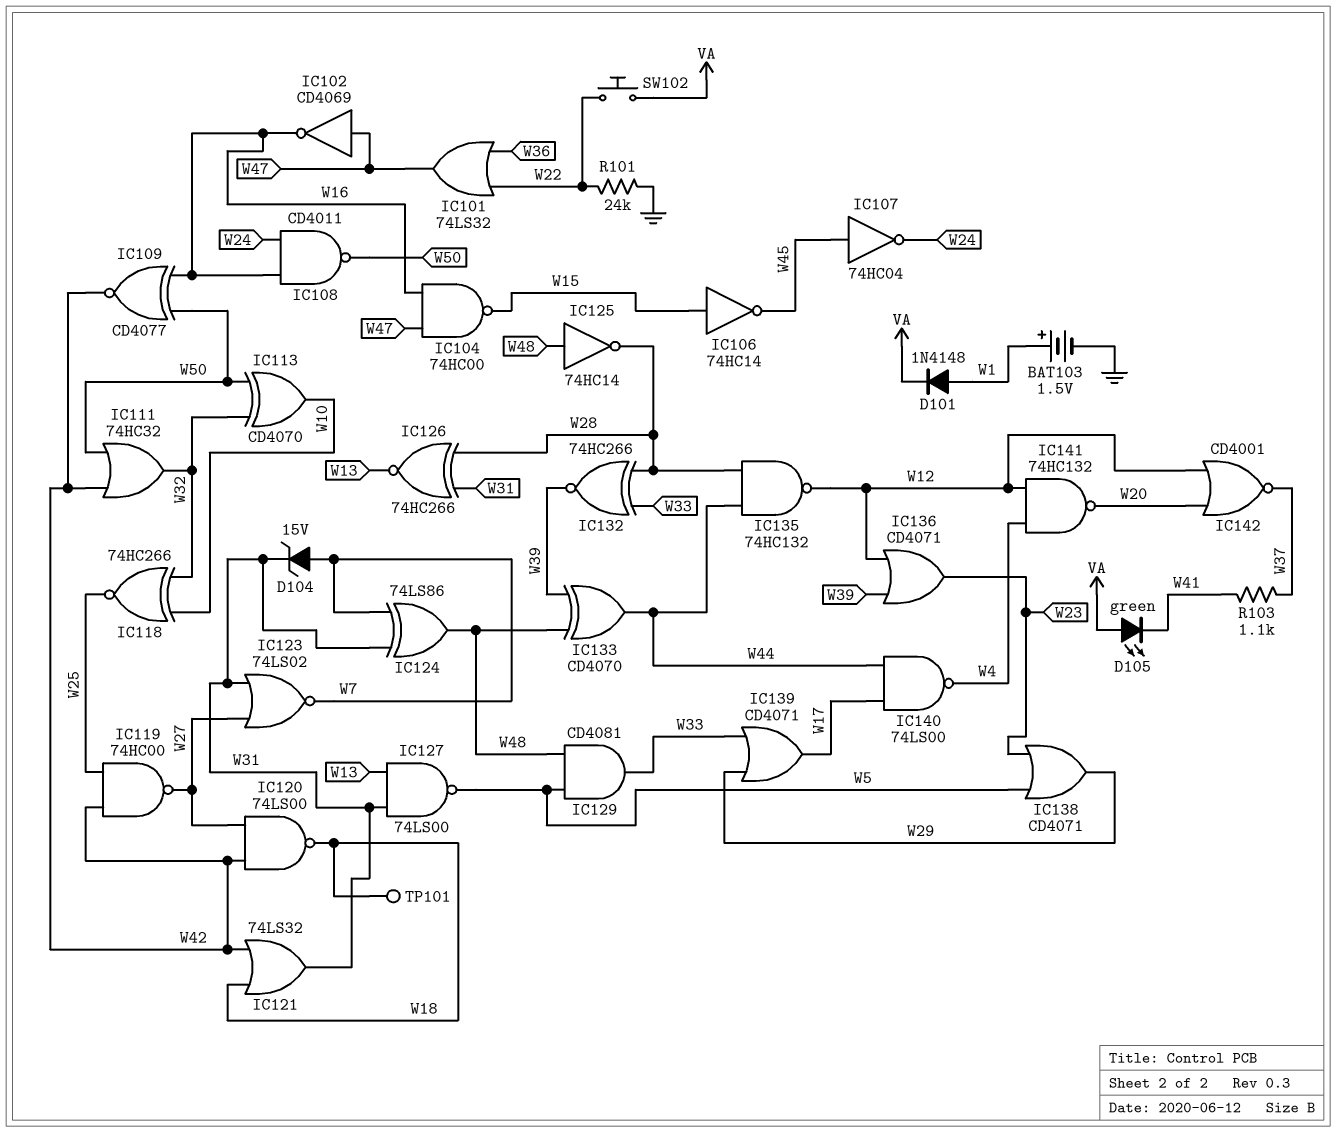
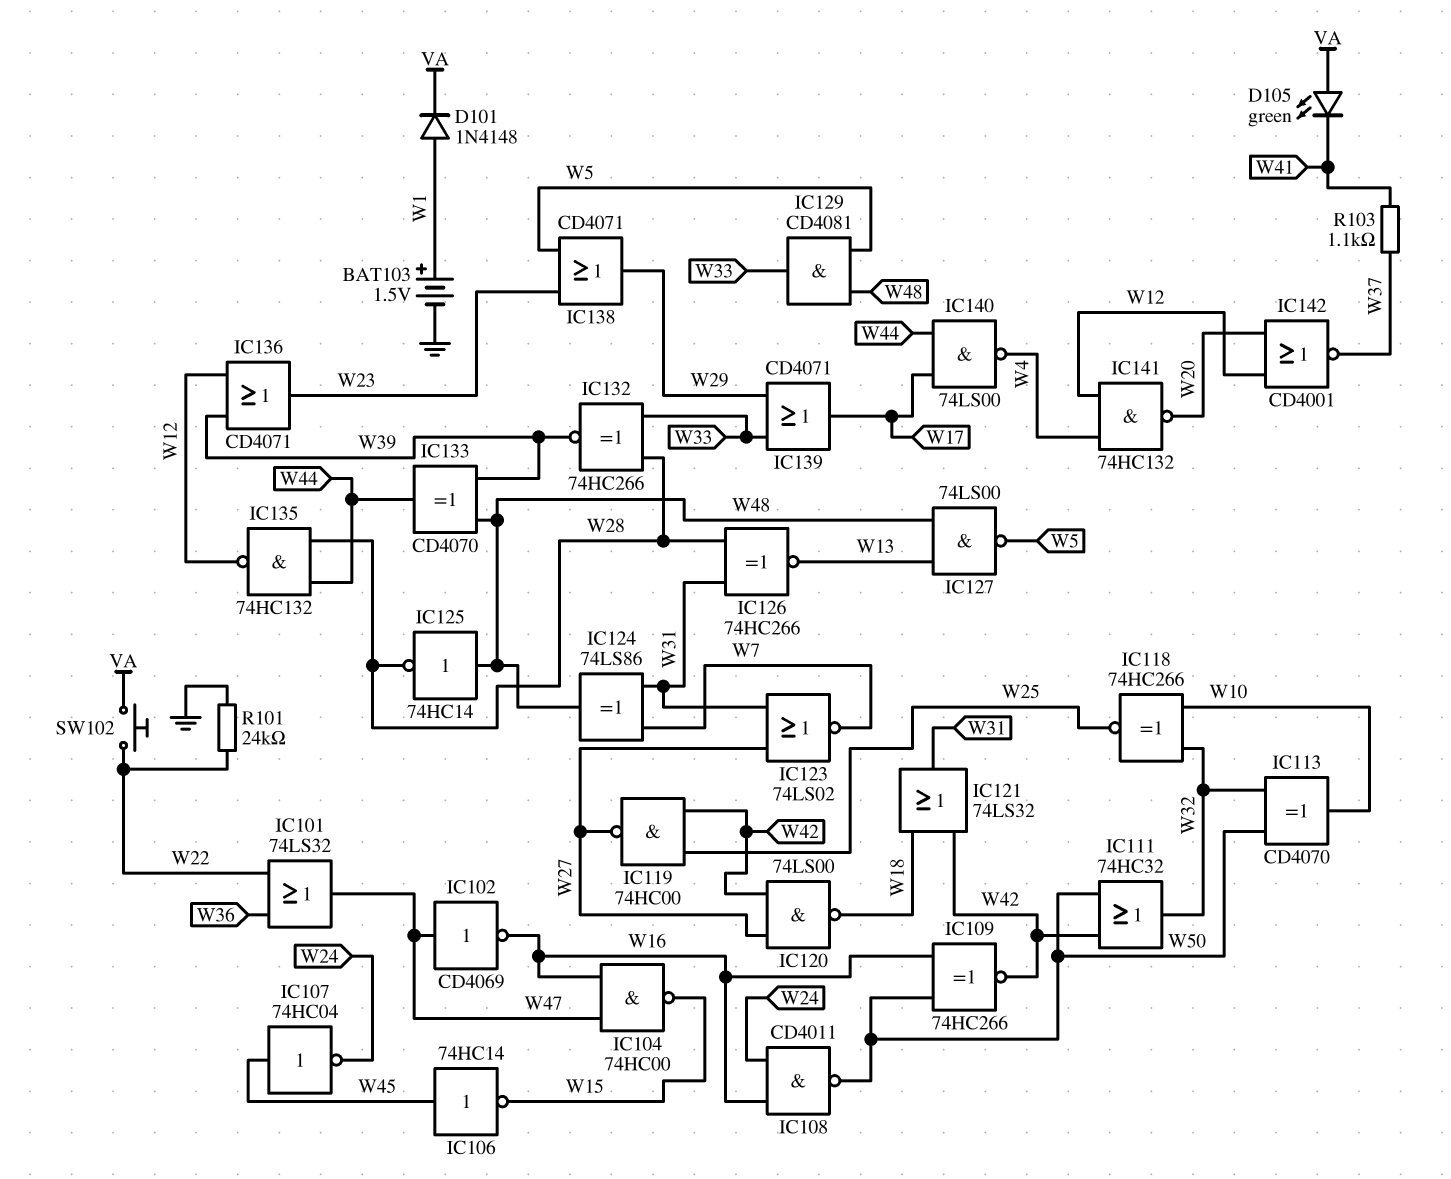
D104: zener 15V (A W7, K W31) -> none
IC106: NOT 74HC14 (in W15, out W45) -> NOT 74HC14 (in W45, out W15)
IC109: XNOR CD4077 (in W16, in W50, out W42) -> XNOR 74HC266 (in W16, in W50, out W42)
IC127: NAND 74LS00 (in W13, in W31, out W5) -> NAND 74LS00 (in W13, in W48, out W5)
TP101: test point (W18) -> none

